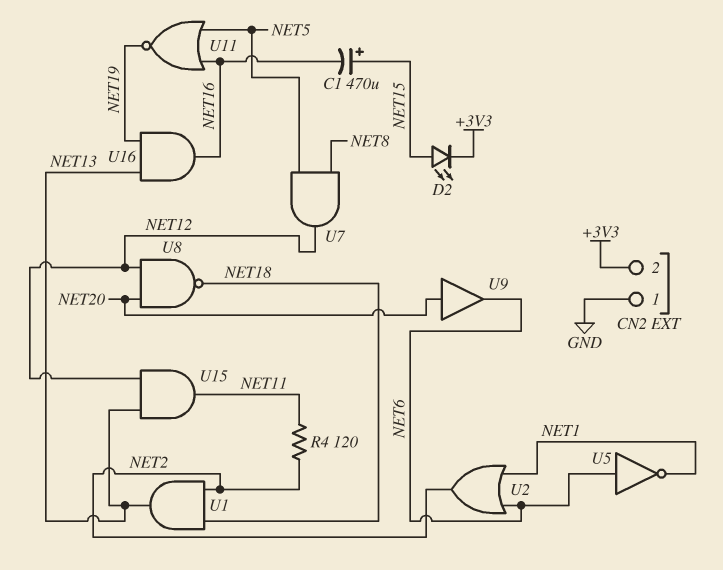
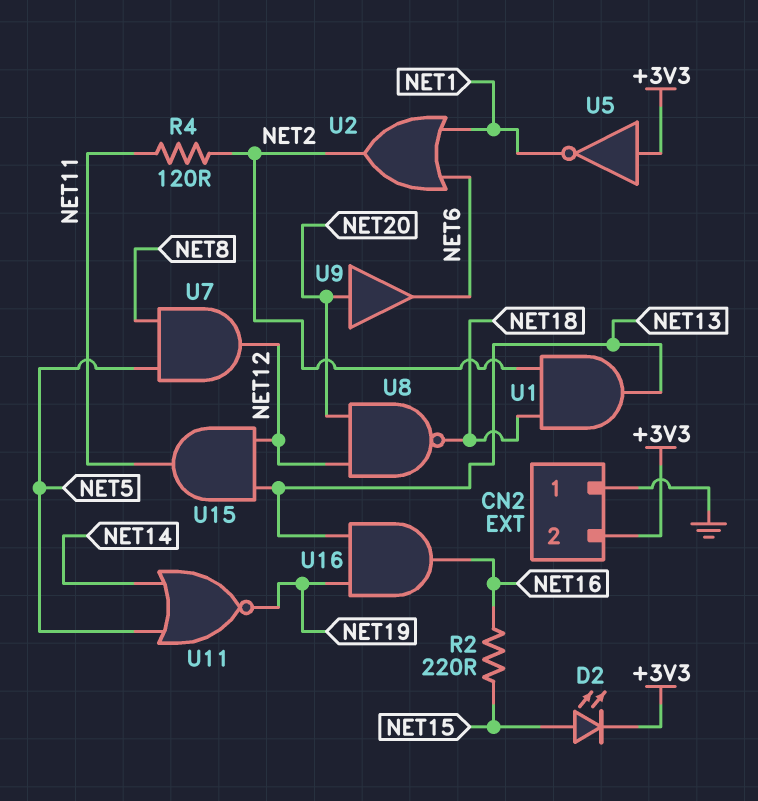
C1: 470uF (plus NET15, minus NET16) -> none
R2: none -> 220 (NET15, NET16)
U5: NOT (in NET6, out NET1) -> NOT (in +3V3, out NET1)
U11: NOR (in NET5, in NET16, out NET19) -> NOR (in NET5, in NET14, out NET19)

